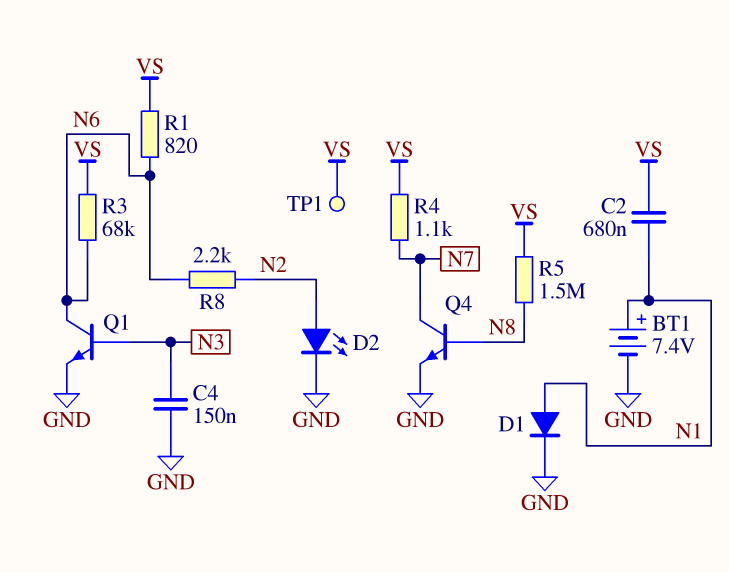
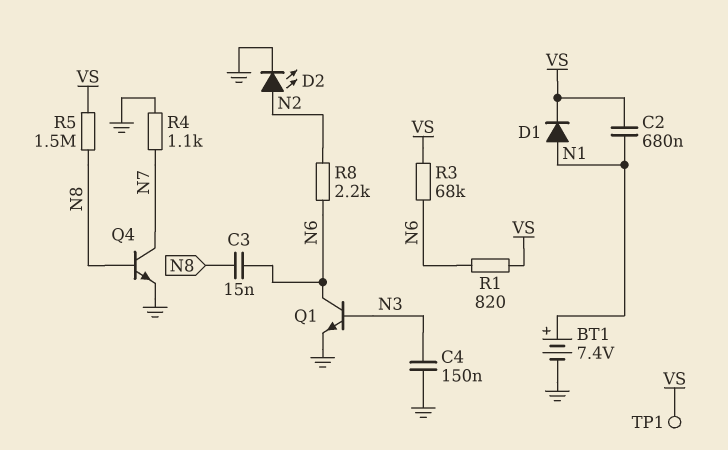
C3: none -> 15nF (N6, N8)
D1: diode (A N1, K GND) -> diode (A N1, K VS)
R4: 1.1k (N7, VS) -> 1.1k (GND, N7)

